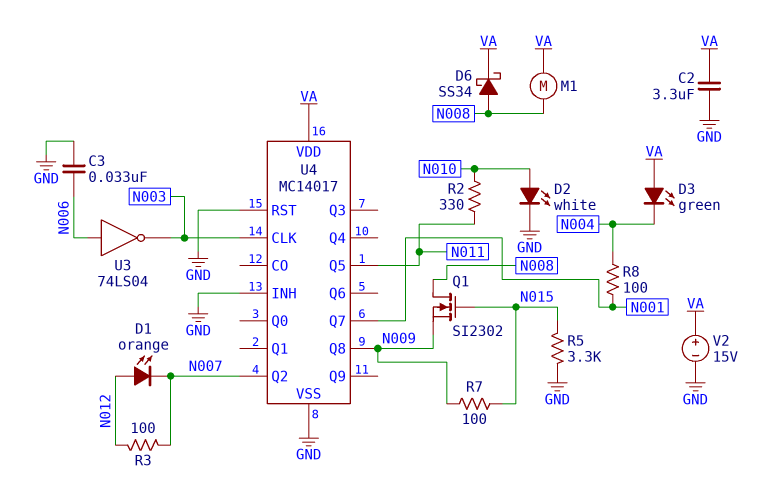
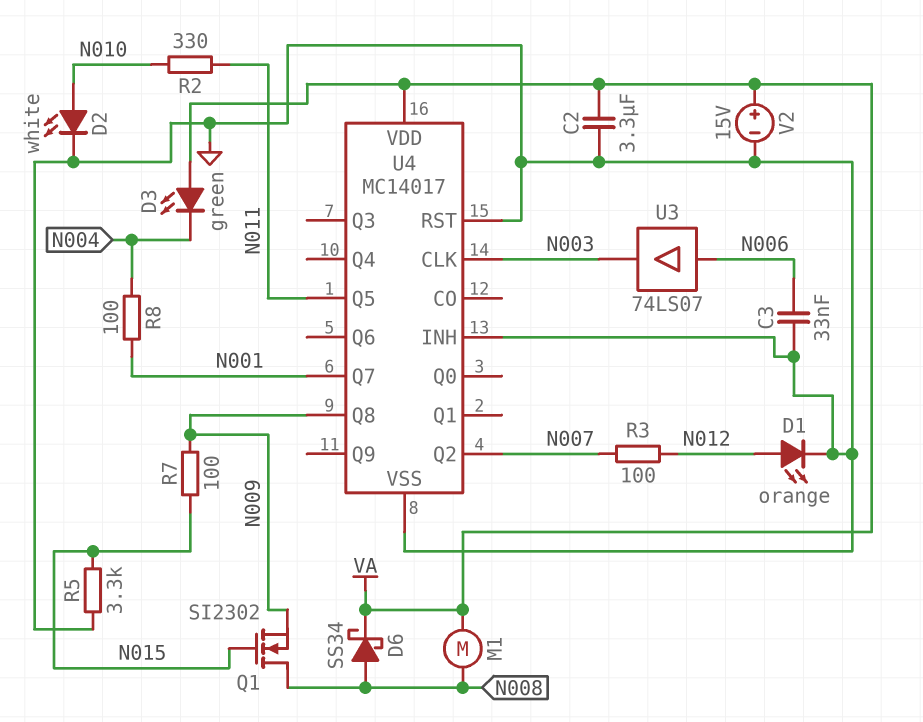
D1: LED orange (A N012, K N007) -> LED orange (A N012, K GND)
U3: NOT 74LS04 (in N006, out N003) -> buffer 74LS07 (in N006, out N003)

